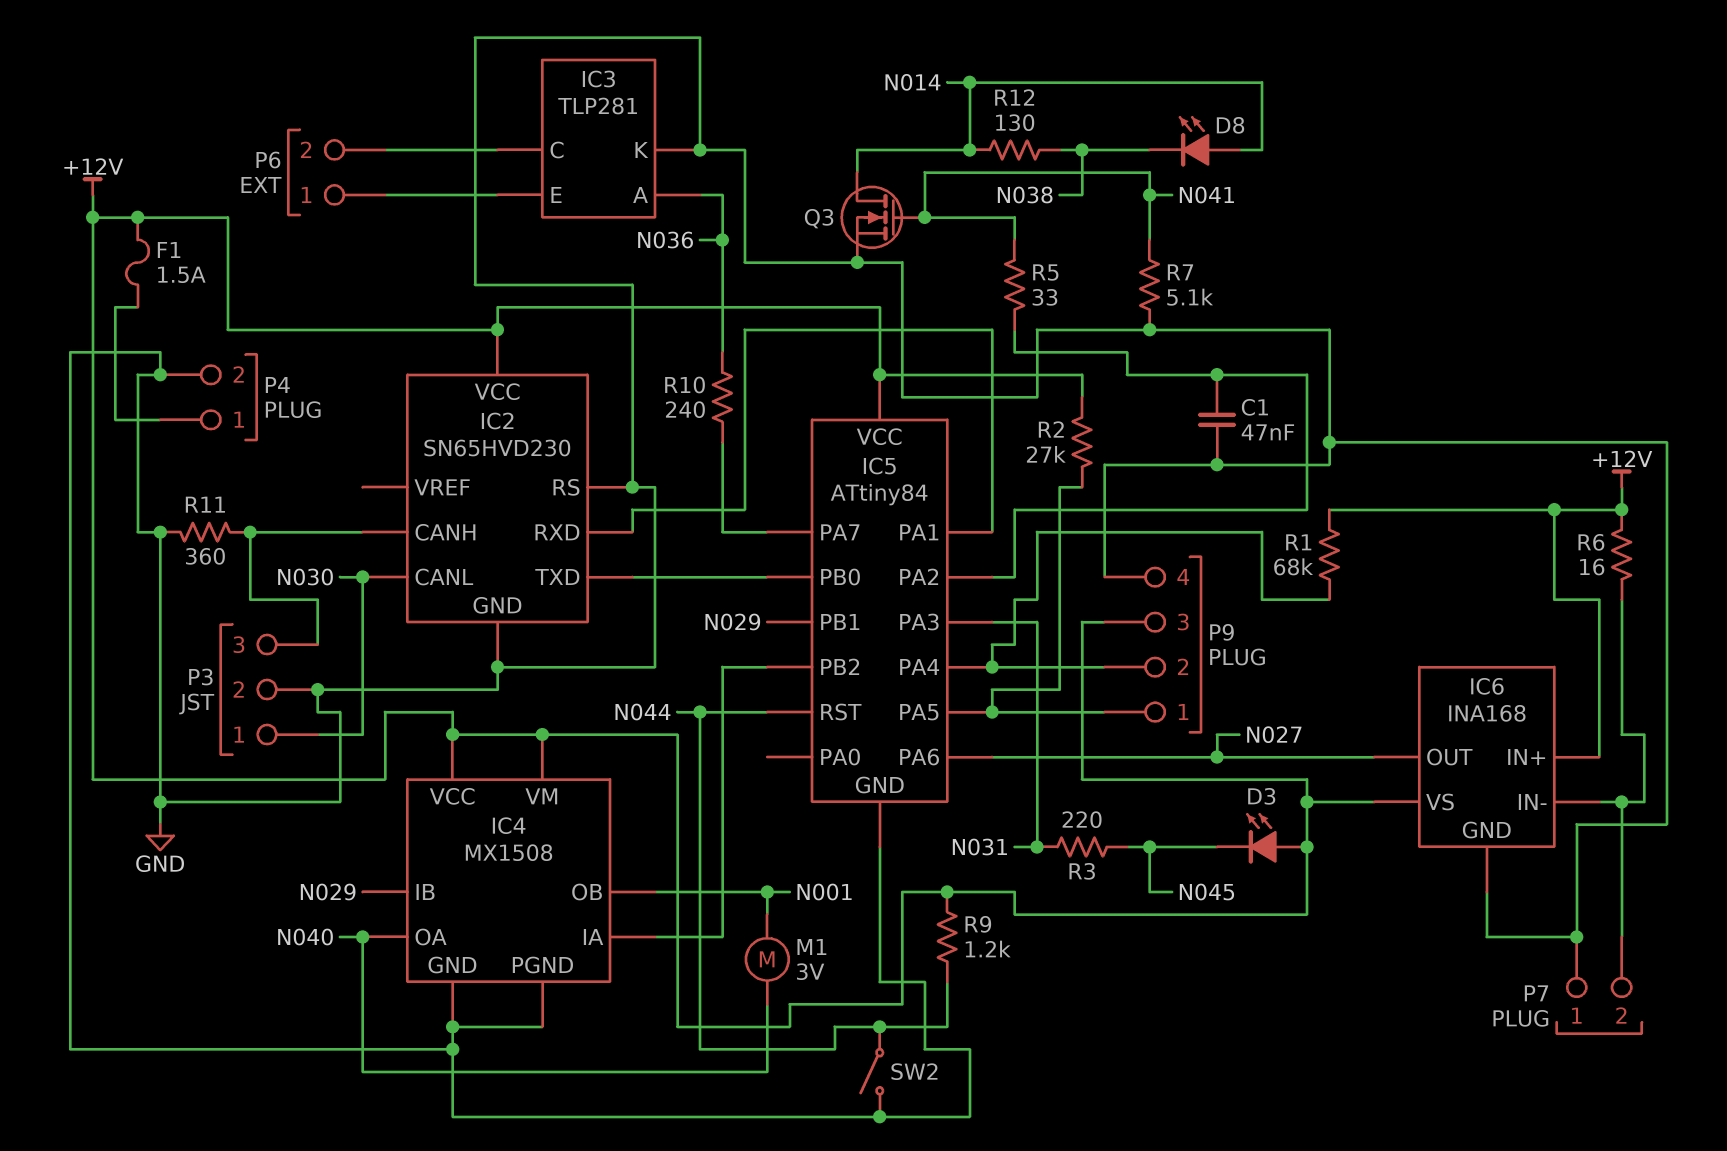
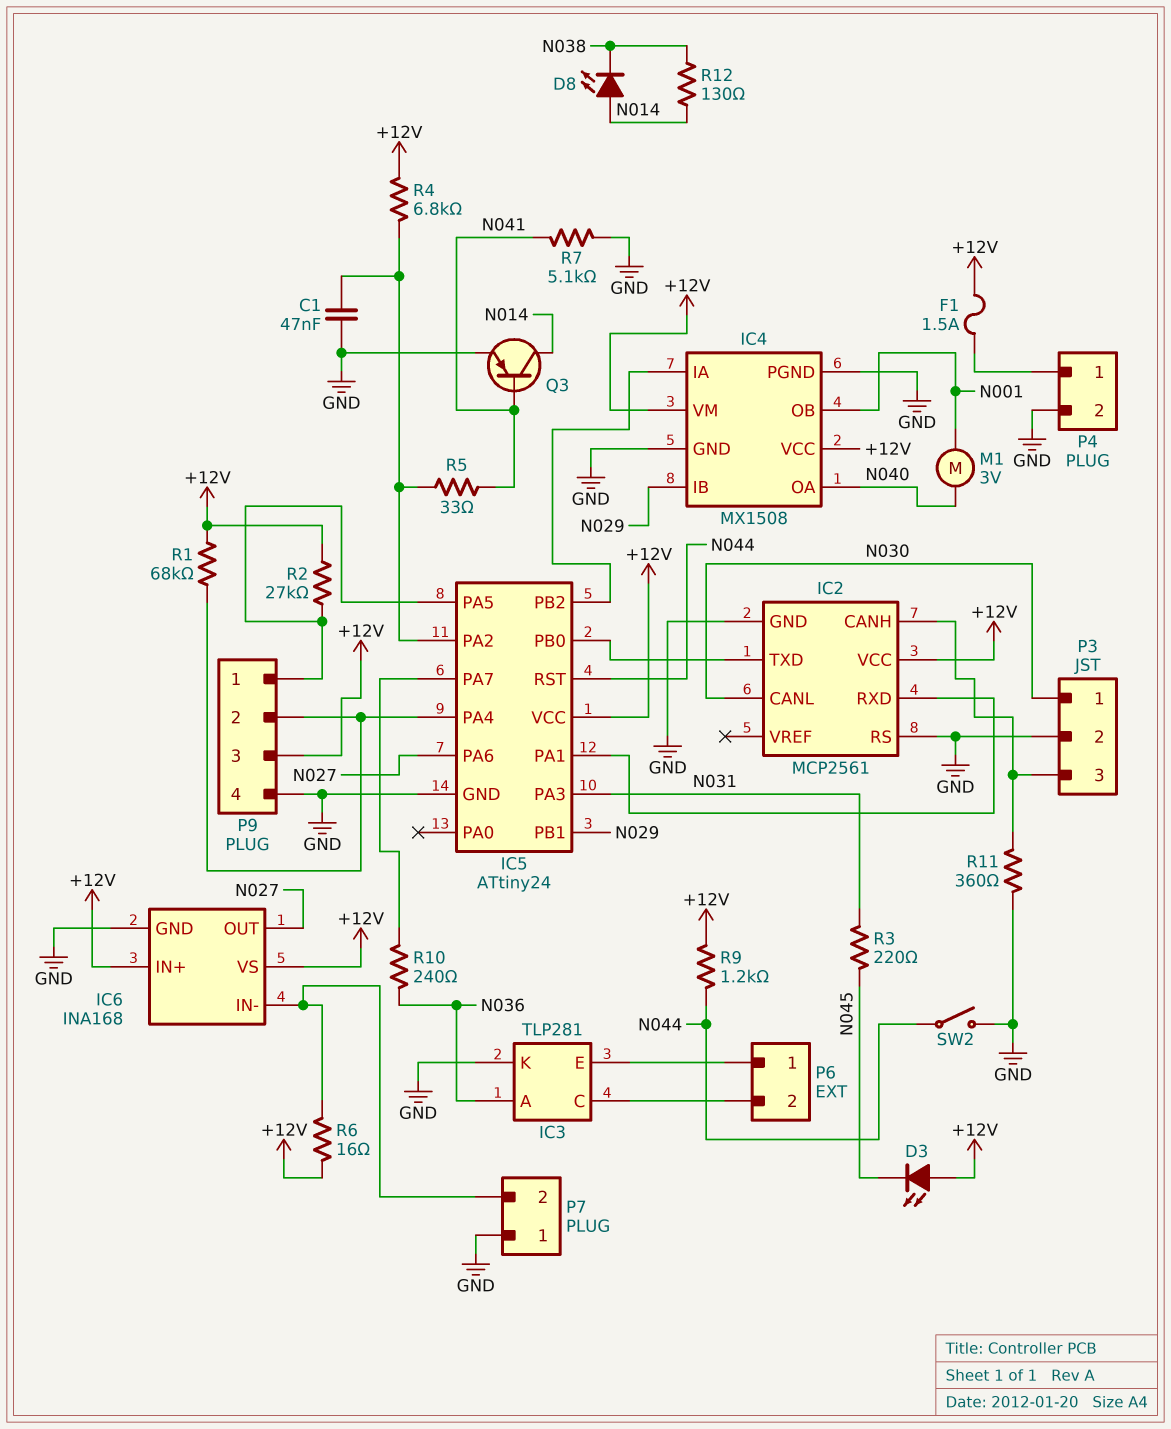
IC2: SN65HVD230 -> MCP2561
IC5: ATtiny84 -> ATtiny24
Q3: NMOS (G N041, D N014, S GND) -> PNP (B N041, C N014, E GND)
R4: none -> 6.8k (+12V, IC5/PA2)

